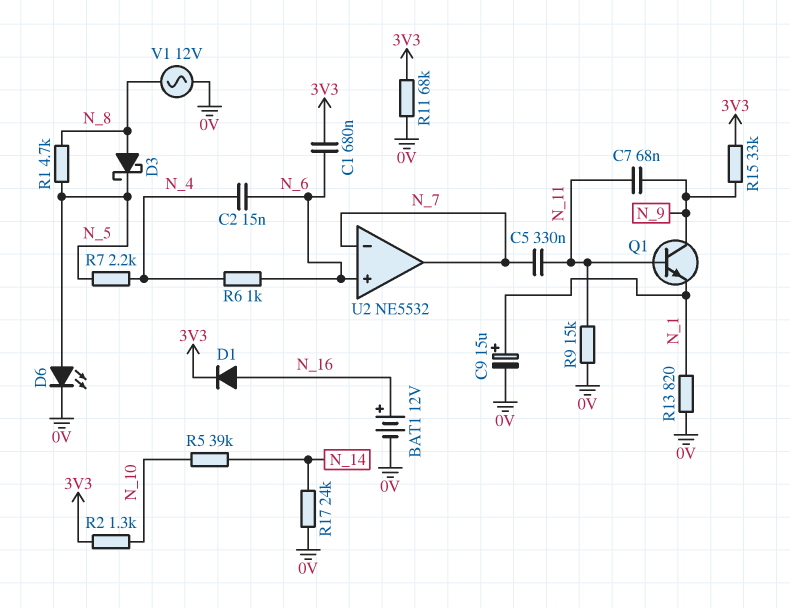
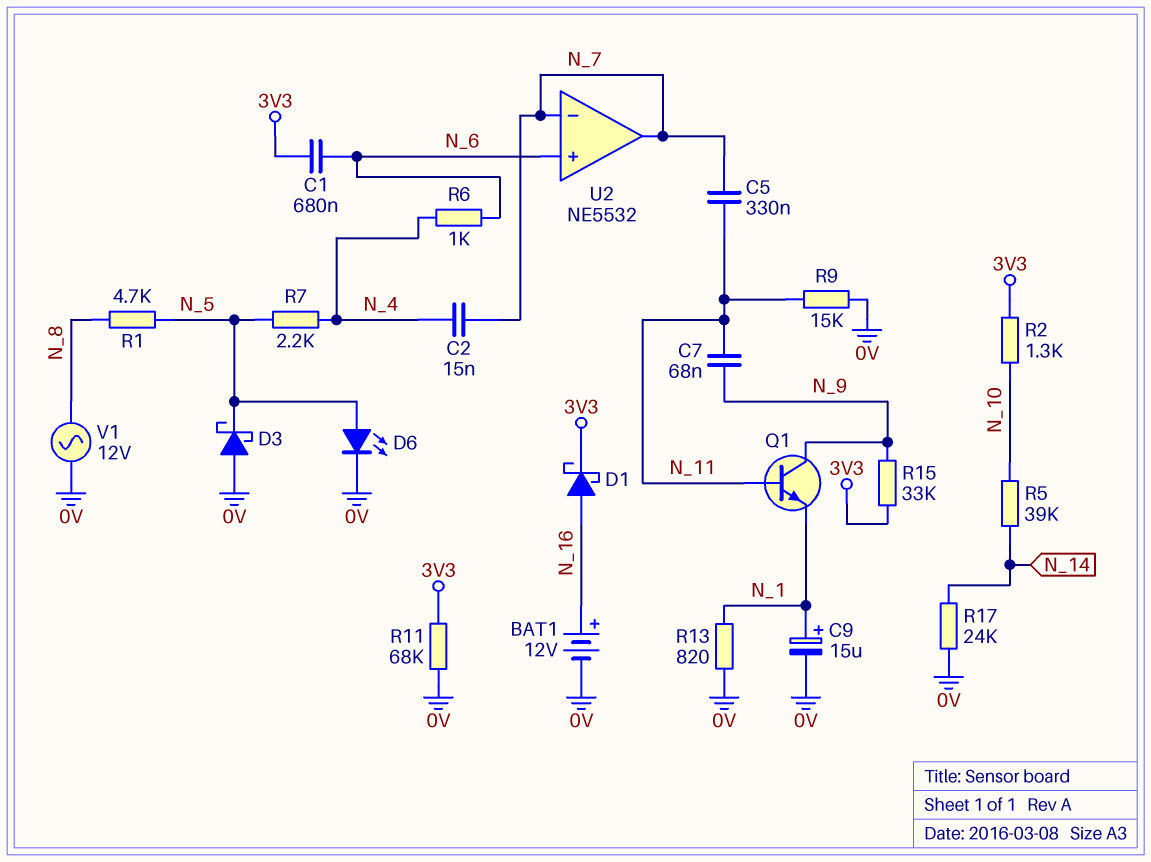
C2: 15nF (N_4, N_6) -> 15nF (N_4, N_7)
D1: diode (A N_16, K 3V3) -> schottky (A N_16, K 3V3)
D3: schottky (A N_8, K N_5) -> schottky (A 0V, K N_5)

